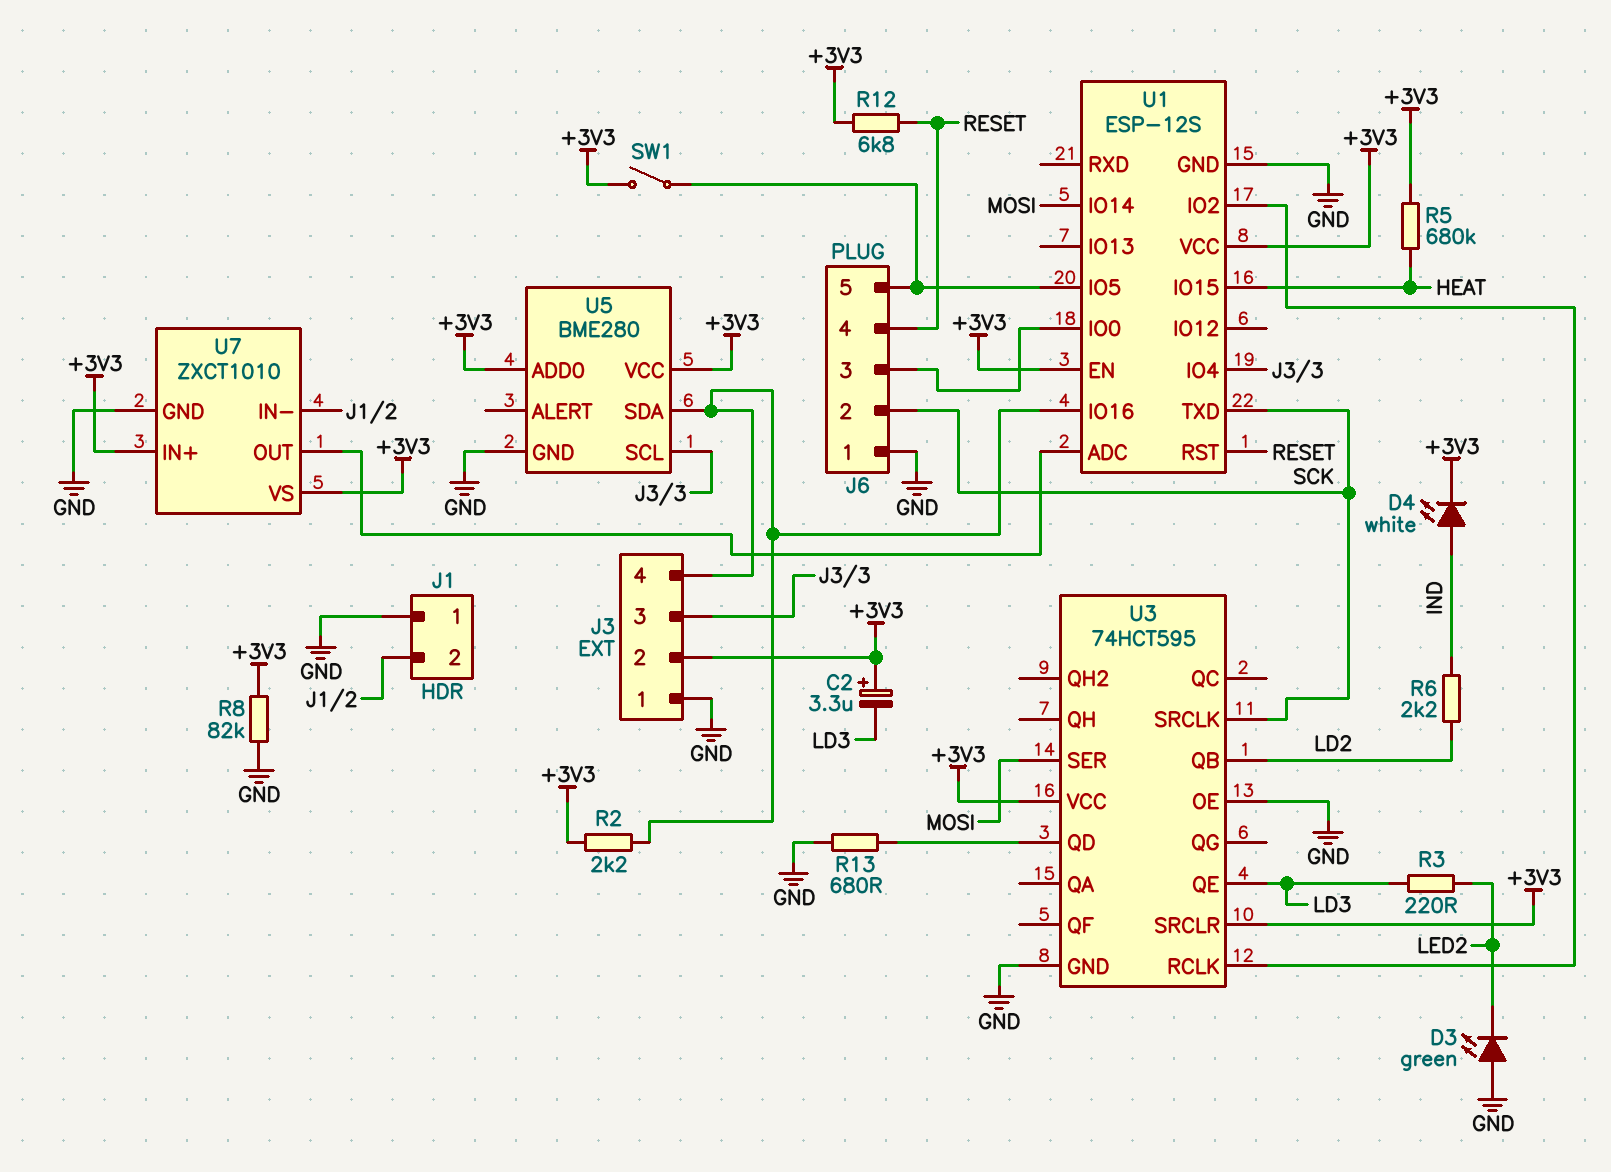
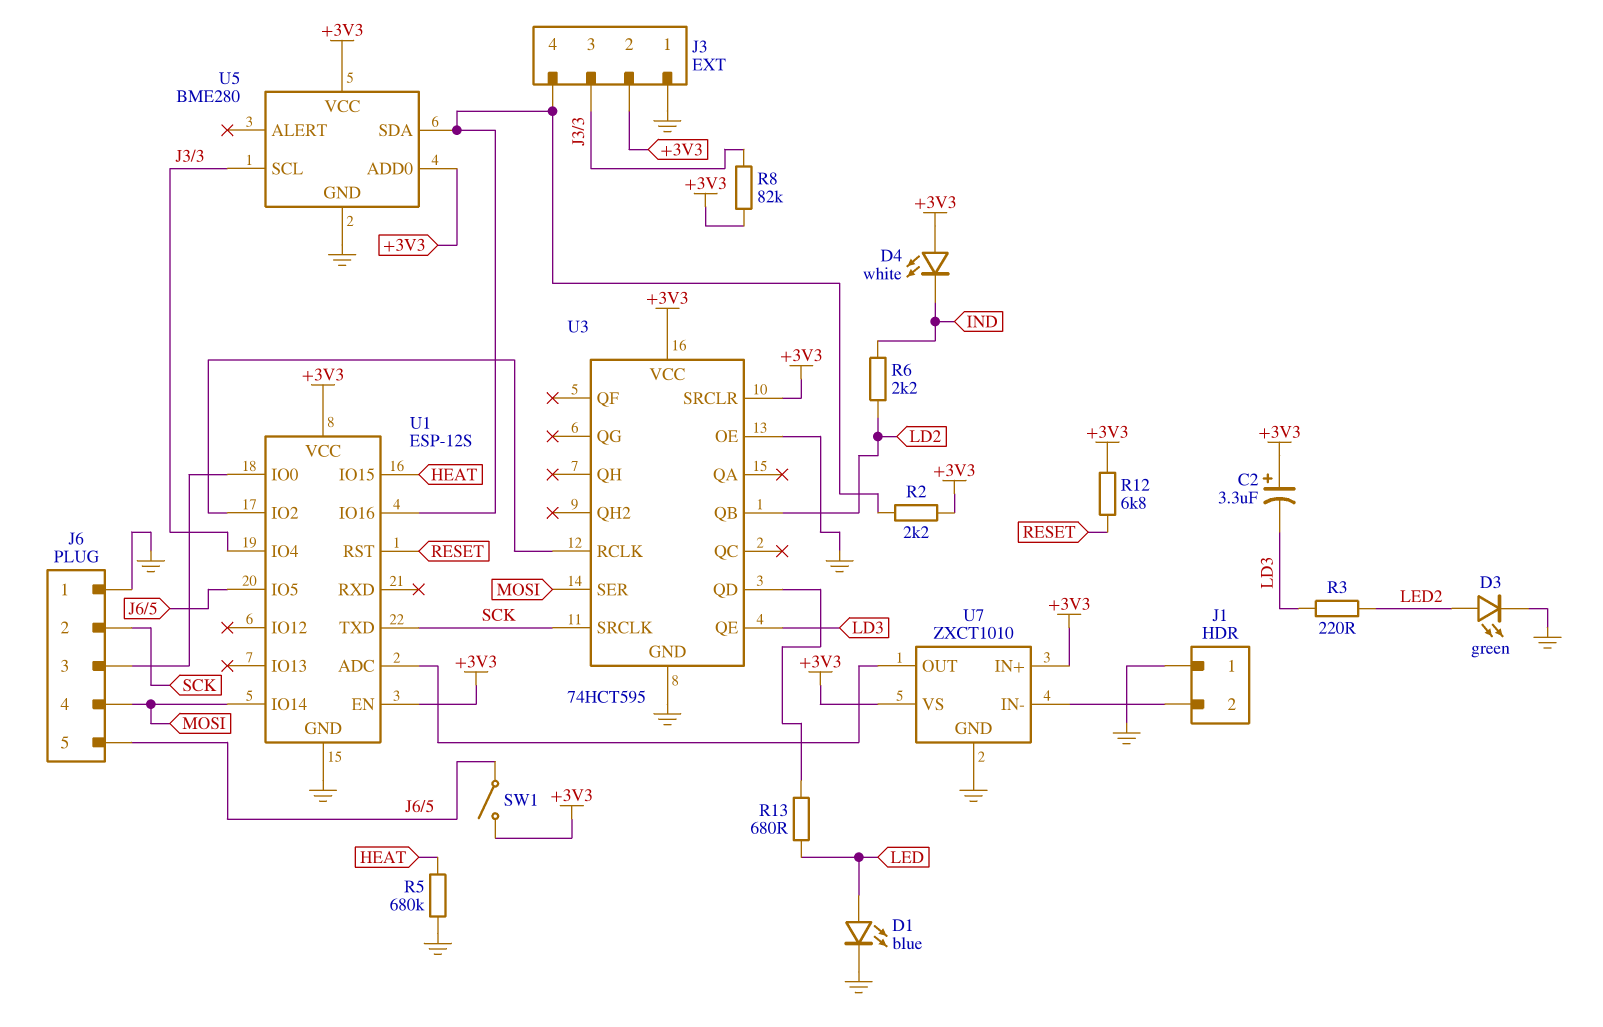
D1: none -> LED blue (A LED, K GND)
D3: LED green (A GND, K LED2) -> LED green (A LED2, K GND)
D4: LED white (A IND, K +3V3) -> LED white (A +3V3, K IND)
J6 pin 4: RESET -> MOSI
R5: 680k (+3V3, HEAT) -> 680k (GND, HEAT)
R8: 82k (+3V3, GND) -> 82k (+3V3, J3/3)
R13: 680 (GND, U3/QD) -> 680 (LED, U3/QD)

